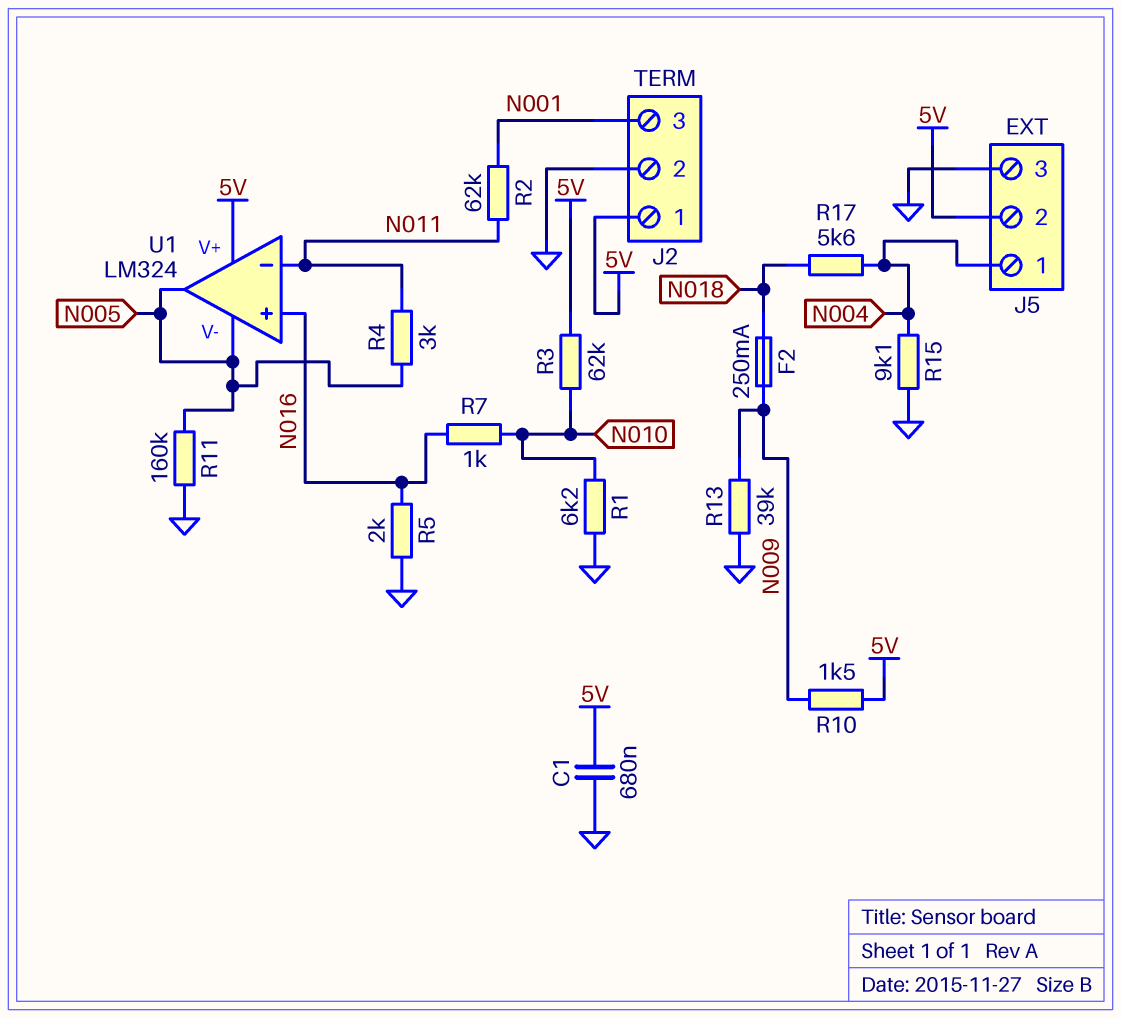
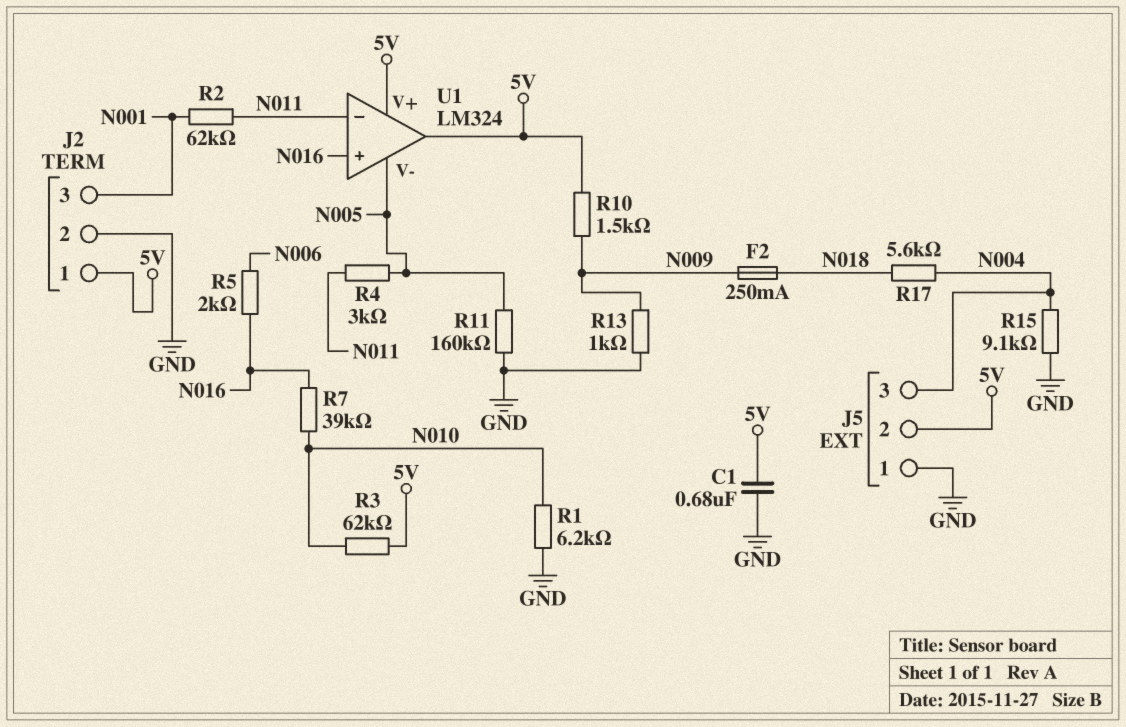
J5 pin 1: N004 -> GND
J5 pin 3: GND -> N004
R5: 2k (GND, N016) -> 2k (N006, N016)
R7: 1k (N010, N016) -> 39k (N010, N016)
R13: 39k (GND, N009) -> 1k (GND, N009)
U1 pin out: N005 -> 5V

